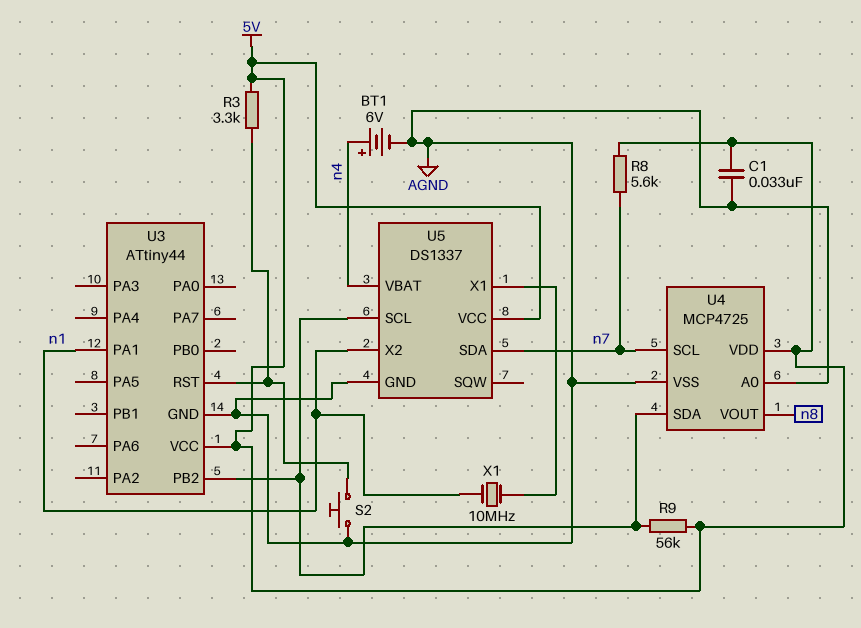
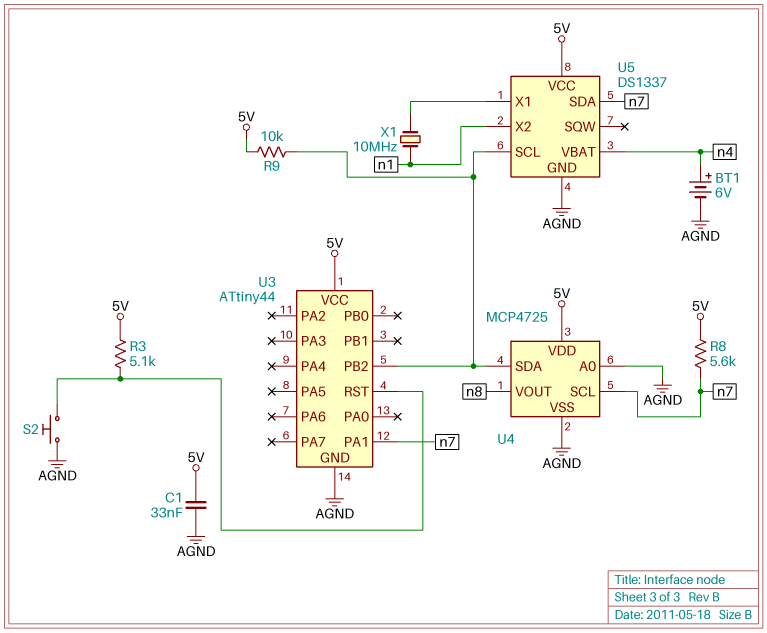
R3: 3.3k (5V, U3/RST) -> 5.1k (5V, U3/RST)
R9: 56k (5V, U3/PB2) -> 10k (5V, U3/PB2)
U3 pin PA1: n1 -> n7

